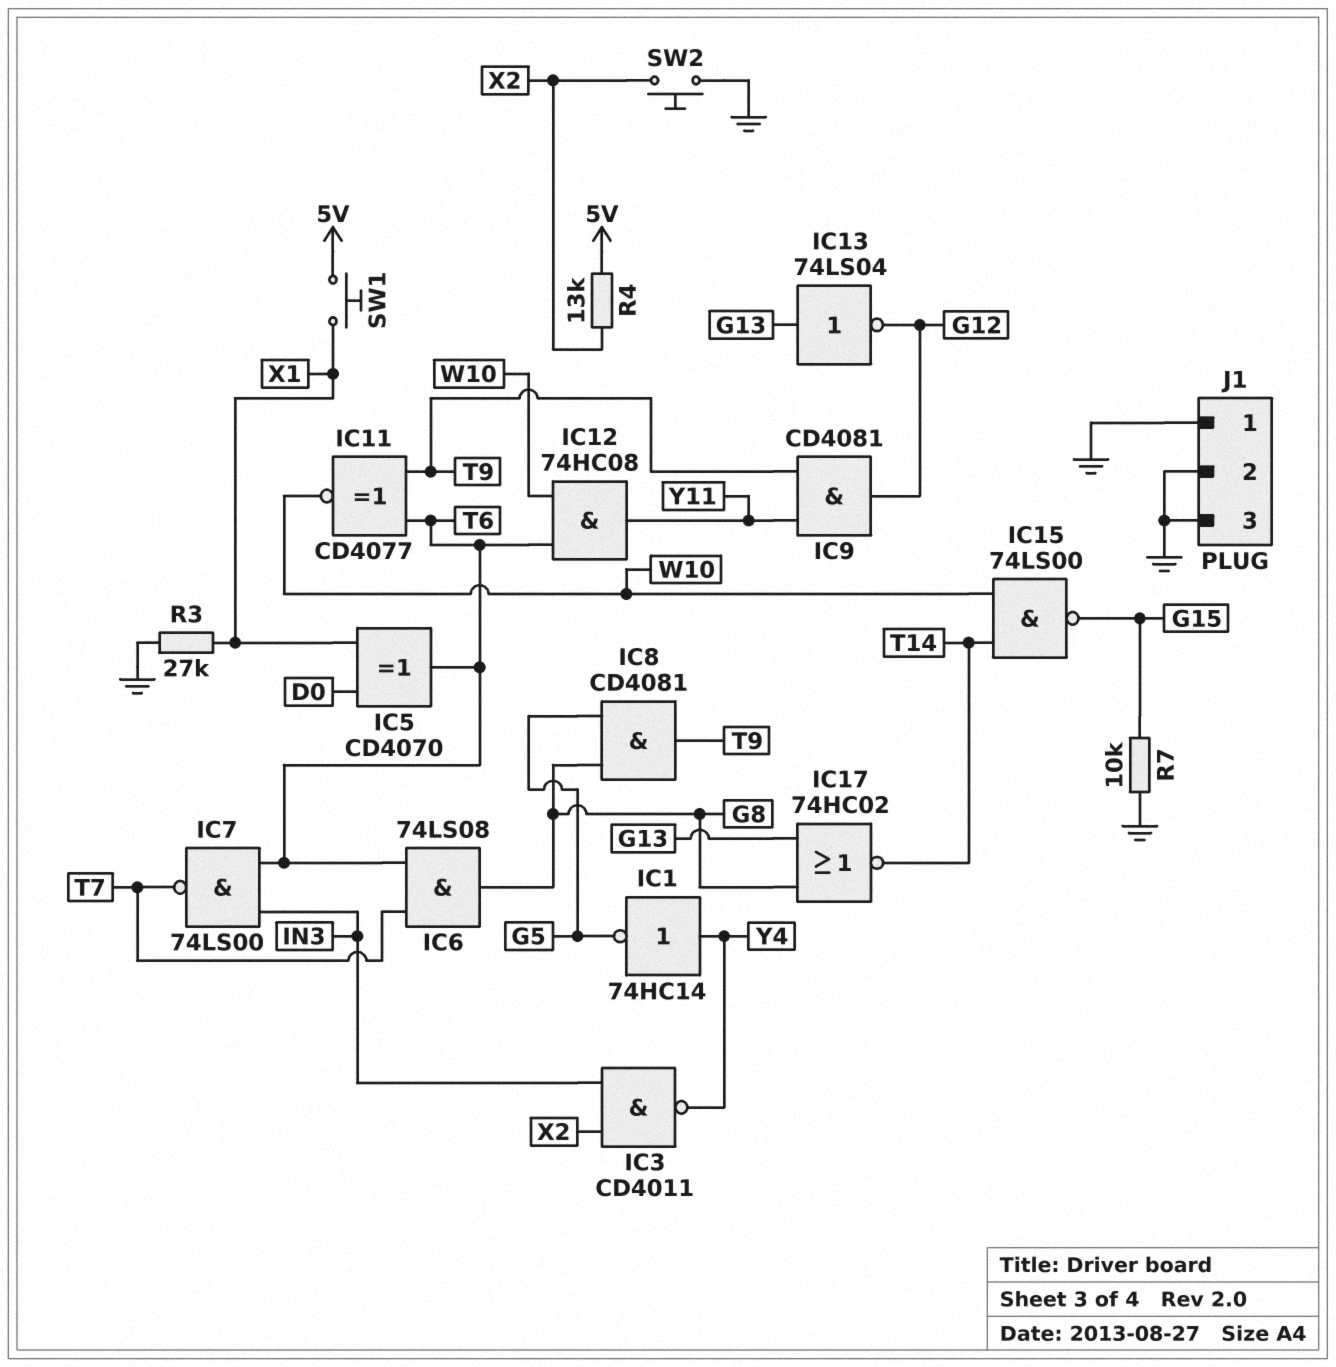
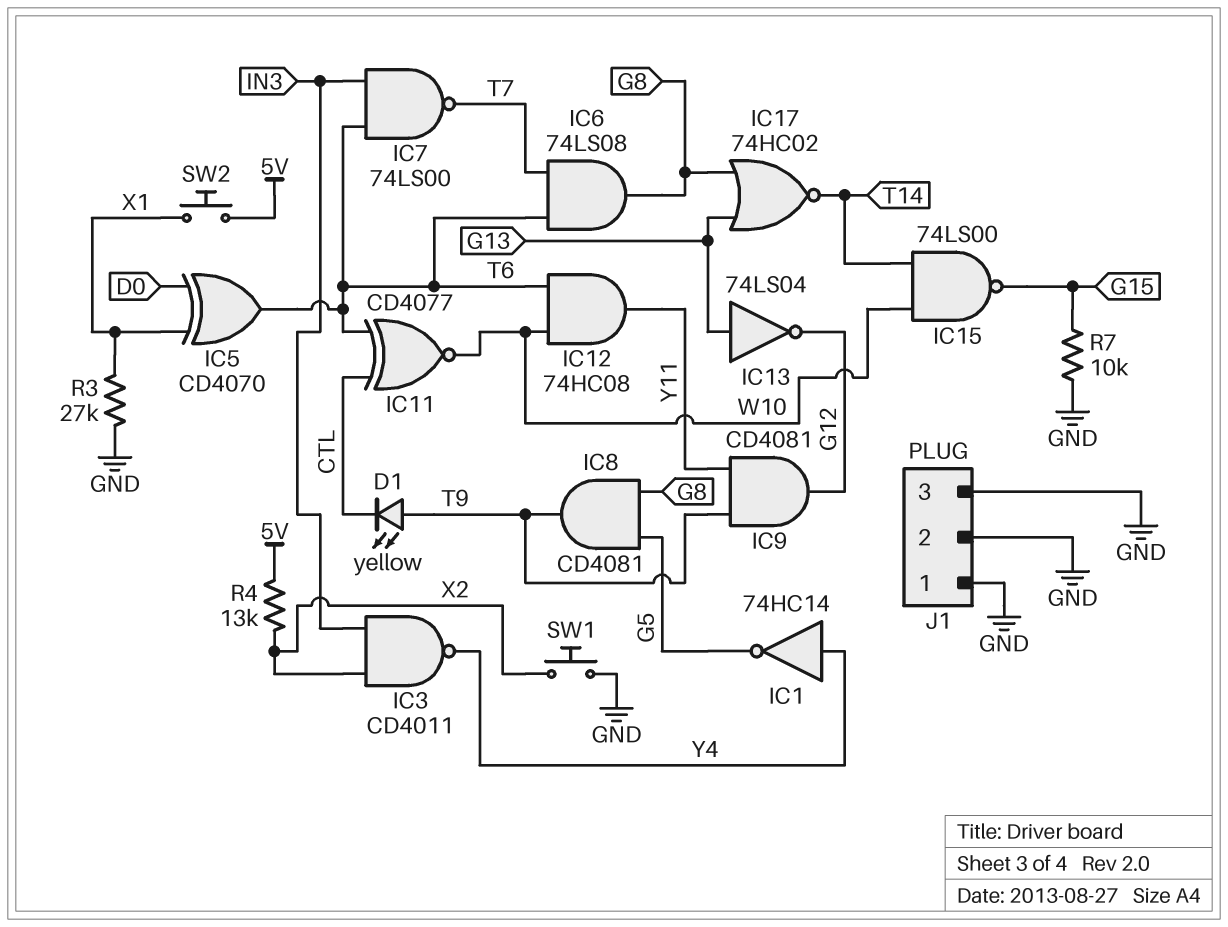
D1: none -> LED yellow (A T9, K CTL)
IC11: XNOR CD4077 (in T6, in T9, out W10) -> XNOR CD4077 (in CTL, in T6, out W10)
SW1: button (5V, X1) -> button (GND, X2)
SW2: button (GND, X2) -> button (5V, X1)

